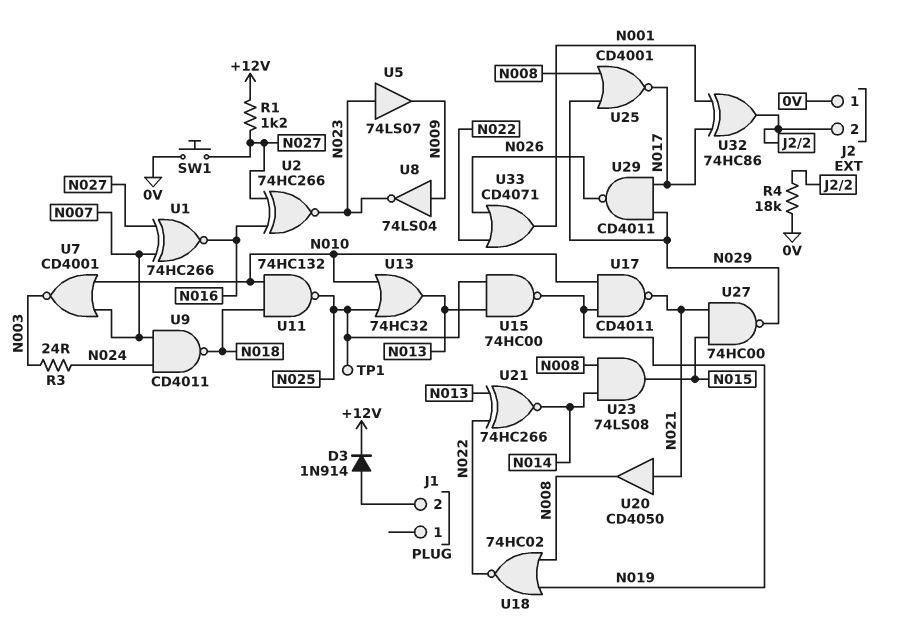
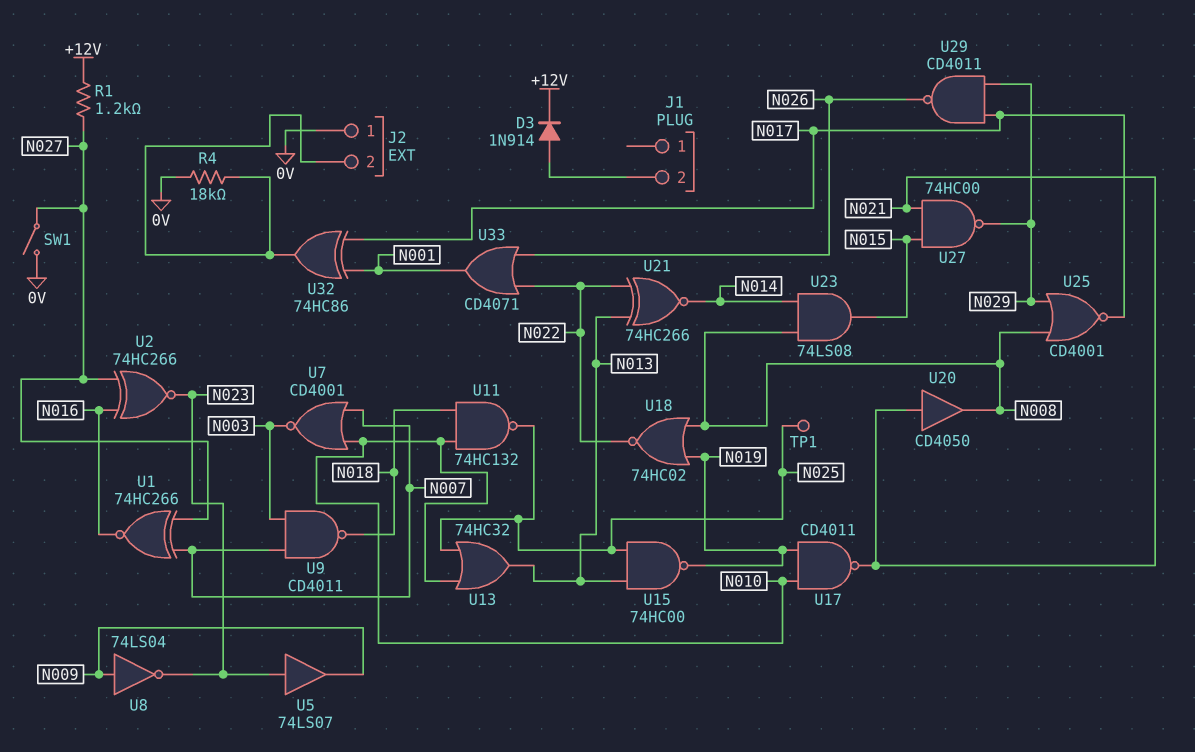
R3: 24 (N003, N024) -> none
SW1: button (0V, N027) -> switch (0V, N027)
U9: NAND CD4011 (in N007, in N024, out N018) -> NAND CD4011 (in N003, in N007, out N018)

